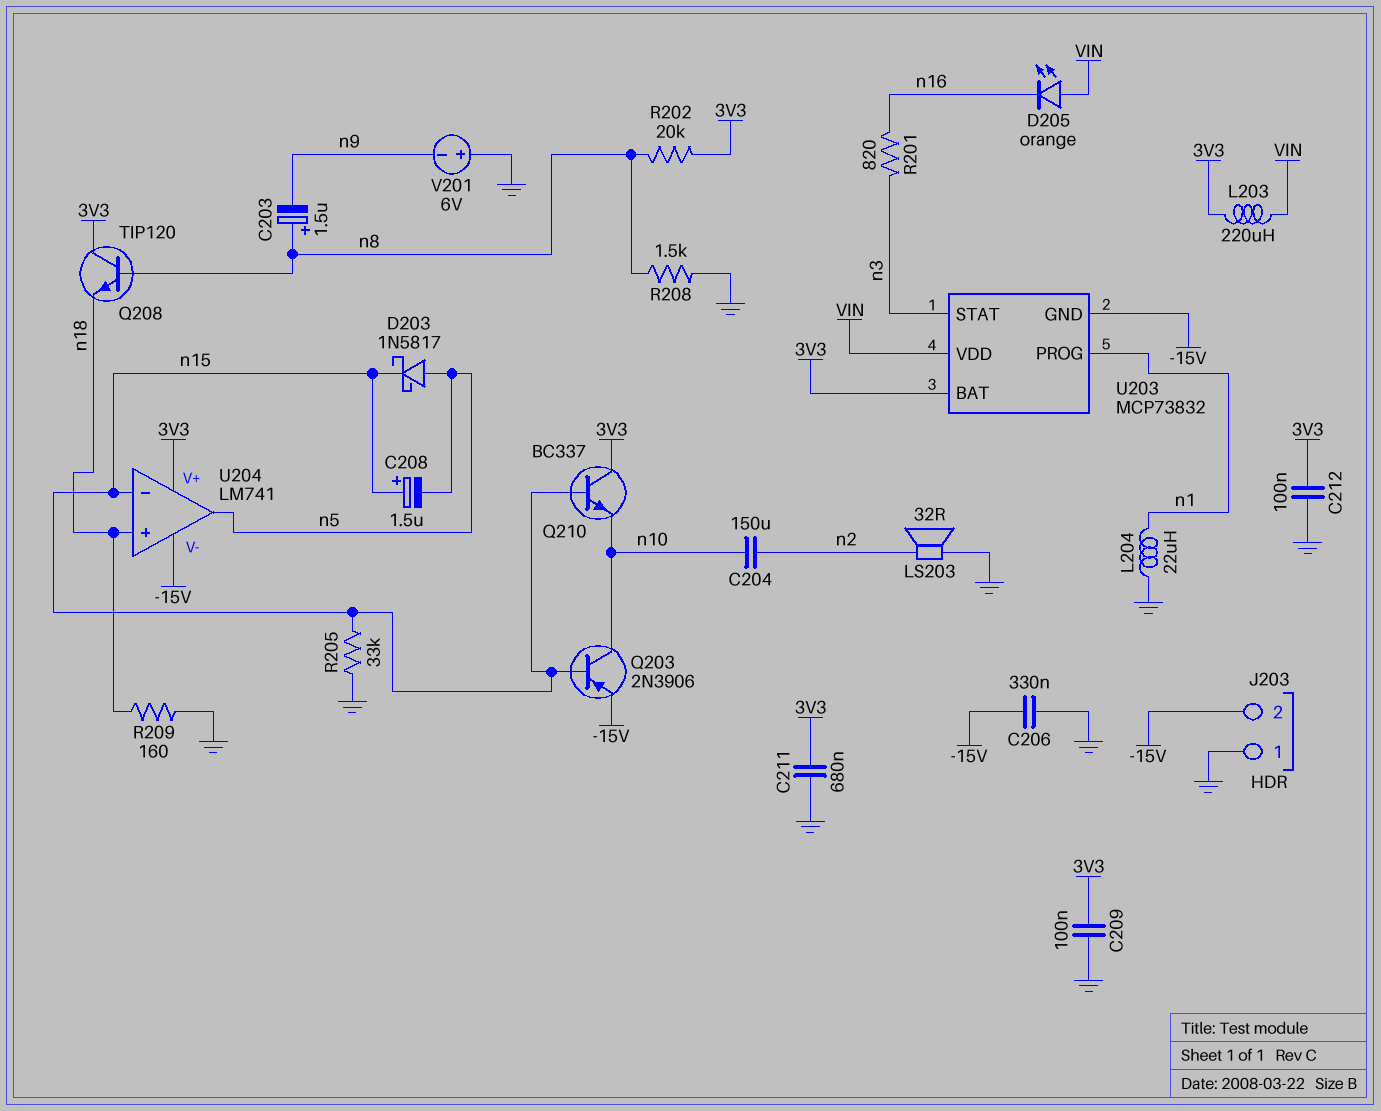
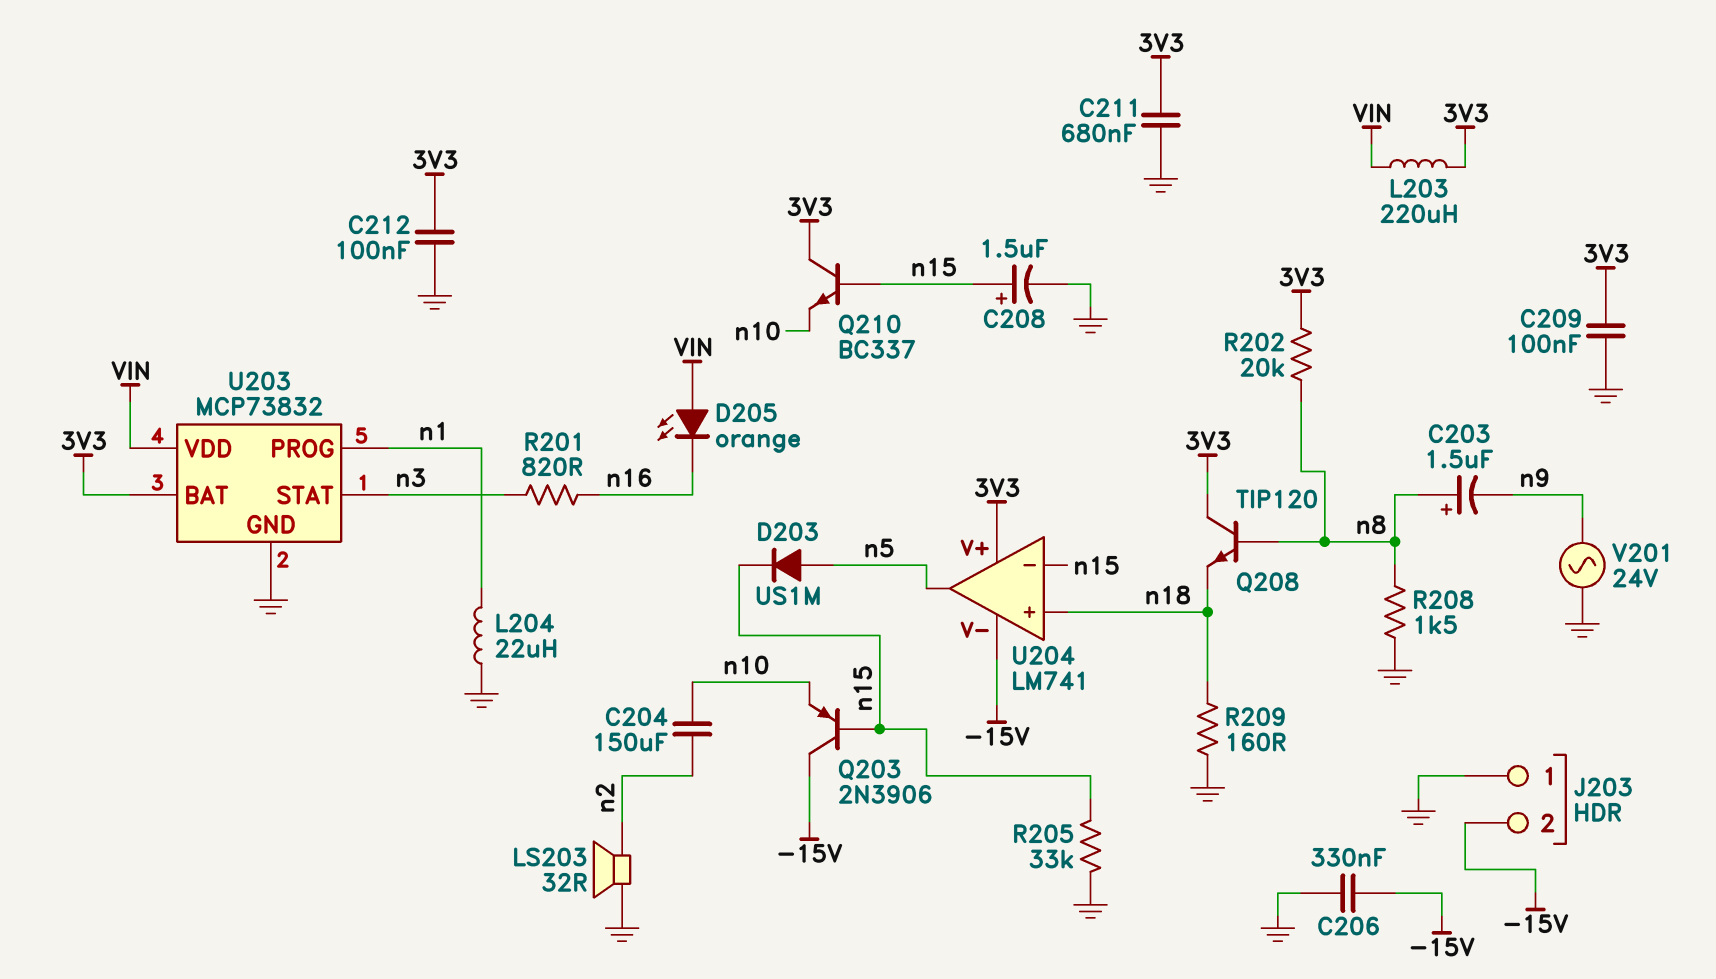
C208: 1.5uF (plus n15, minus n5) -> 1.5uF (plus n15, minus GND)
D203: schottky 1N5817 (A n5, K n15) -> diode US1M (A n5, K n15)
Q203: PNP 2N3906 (B n15, C n10, E -15V) -> PNP 2N3906 (B n15, C -15V, E n10)
U203 pin GND: -15V -> GND
V201: 6V (plus GND, minus n9) -> AC 24V (GND, n9)

